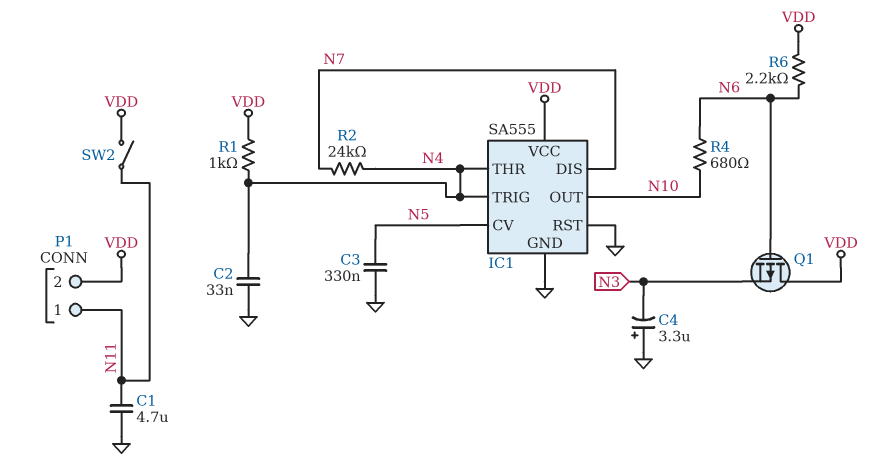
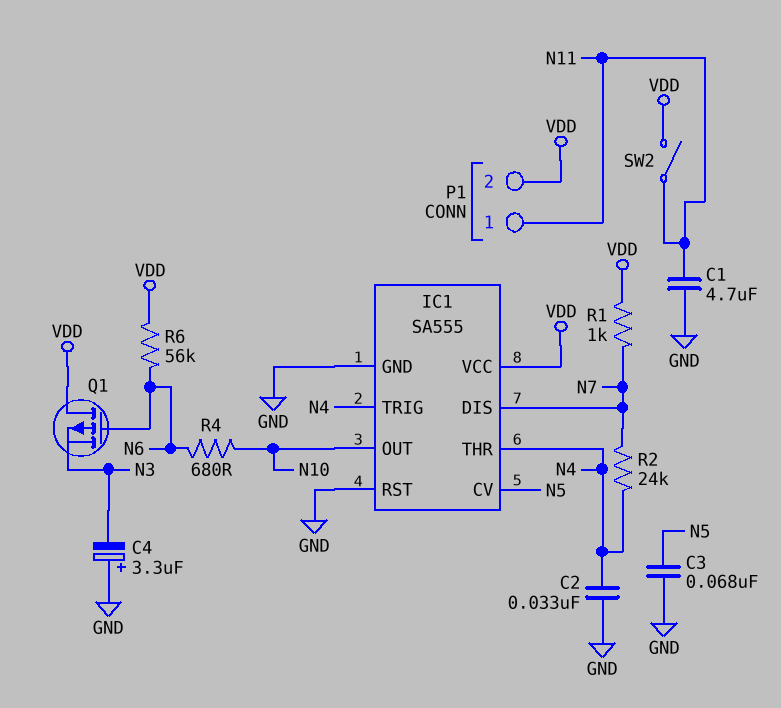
C3: 330nF (GND, N5) -> 68nF (GND, N5)
R1: 1k (N4, VDD) -> 1k (N7, VDD)
R6: 2.2k (N6, VDD) -> 56k (N6, VDD)

